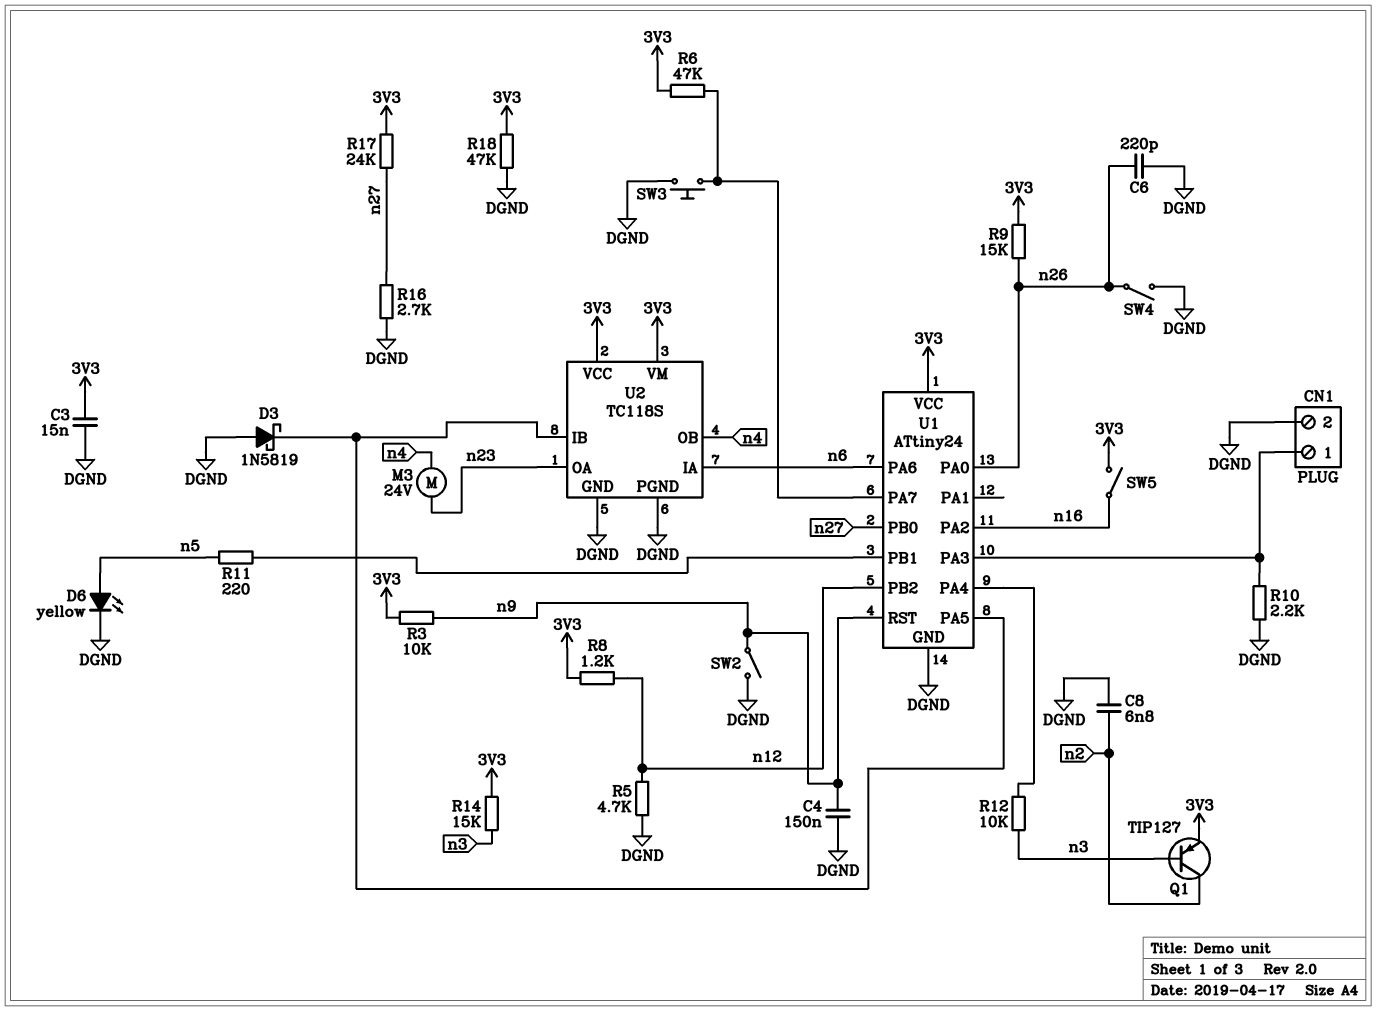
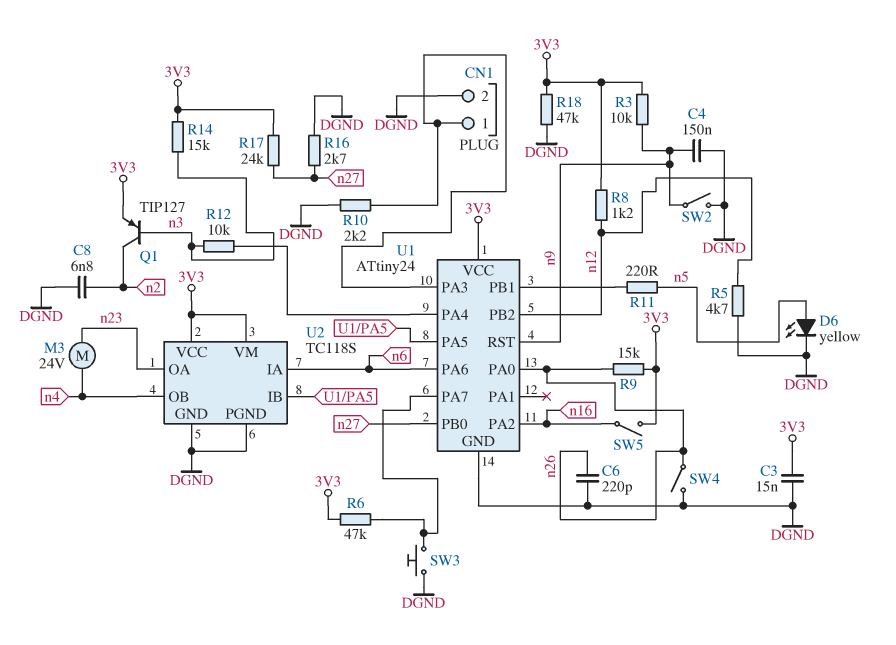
D3: schottky 1N5819 (A DGND, K U1/PA5) -> none

